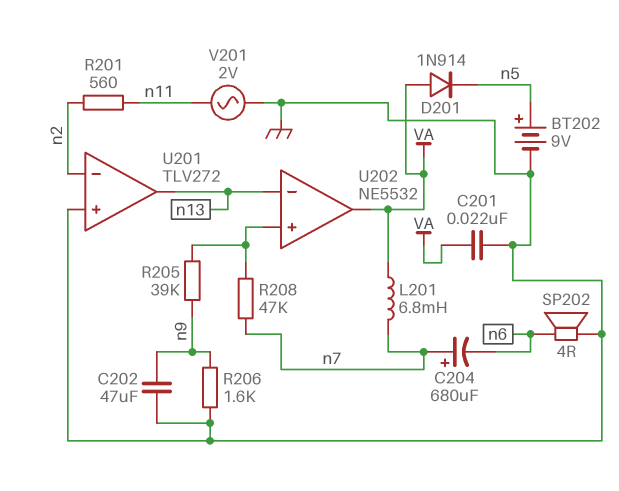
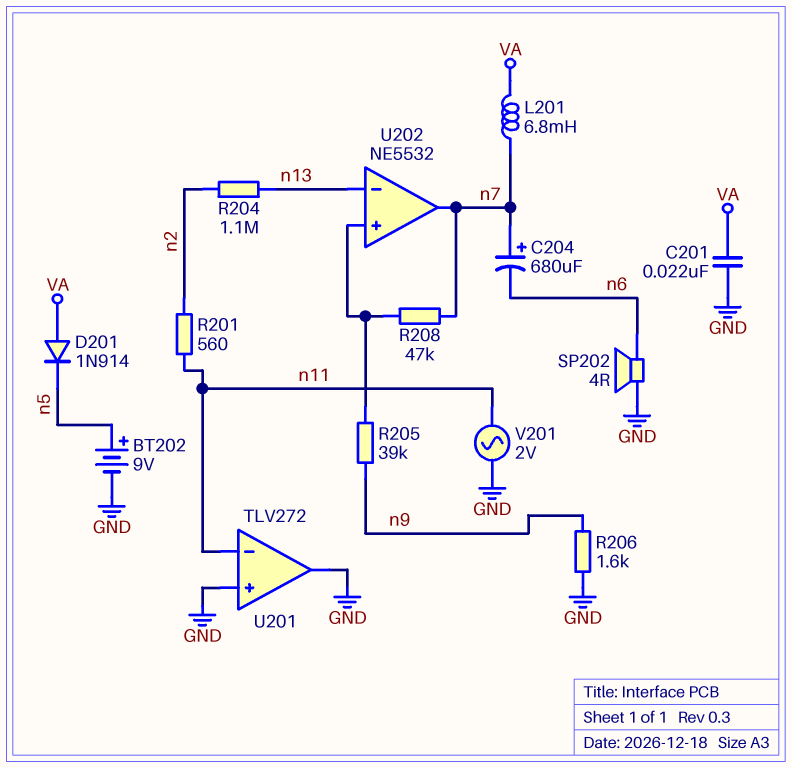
C202: 47uF (GND, n9) -> none
R204: none -> 1.1M (n2, n13)
U201 pin in-: n2 -> n11
U201 pin out: n13 -> GND
U202 pin out: VA -> n7

